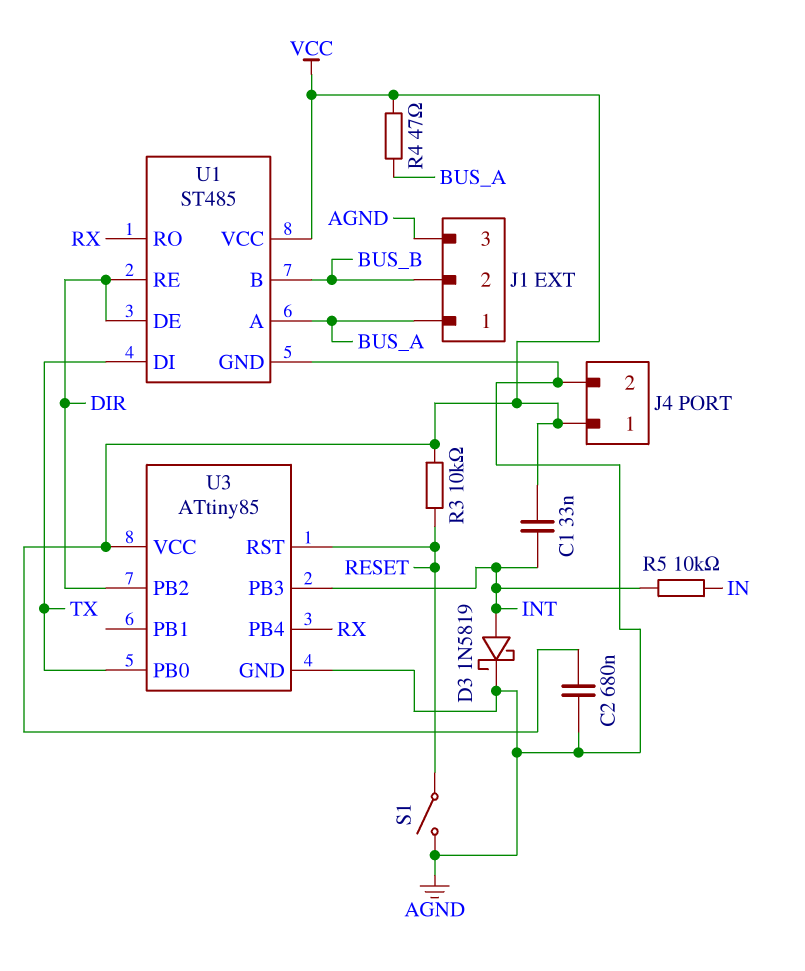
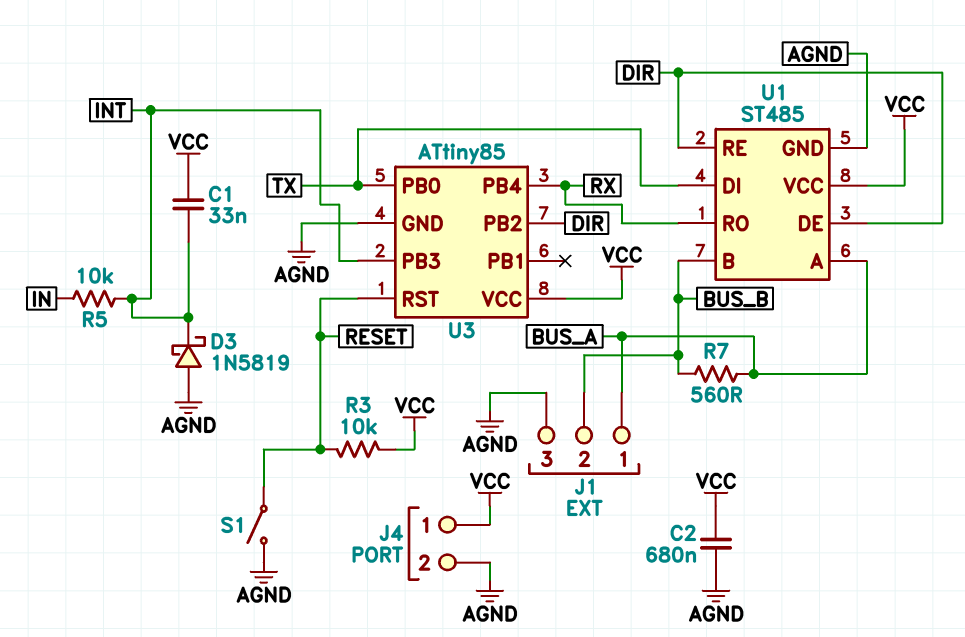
D3: schottky 1N5819 (A INT, K AGND) -> schottky 1N5819 (A AGND, K INT)
R4: 47 (BUS_A, VCC) -> none
R7: none -> 560 (BUS_A, BUS_B)

